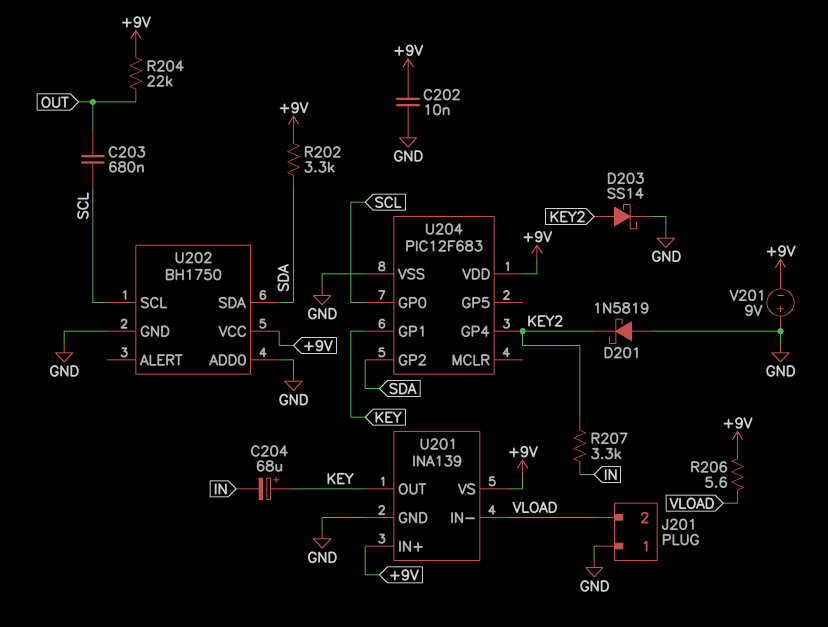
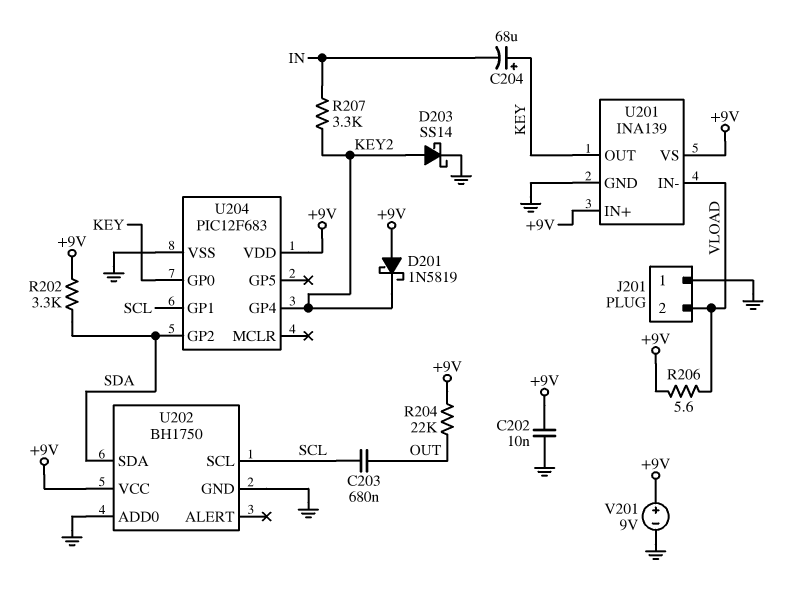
D201: schottky 1N5819 (A GND, K KEY2) -> schottky 1N5819 (A +9V, K KEY2)
U204 pin GP0: SCL -> KEY
U204 pin GP1: KEY -> SCL
V201: 9V (plus GND, minus +9V) -> 9V (plus +9V, minus GND)

